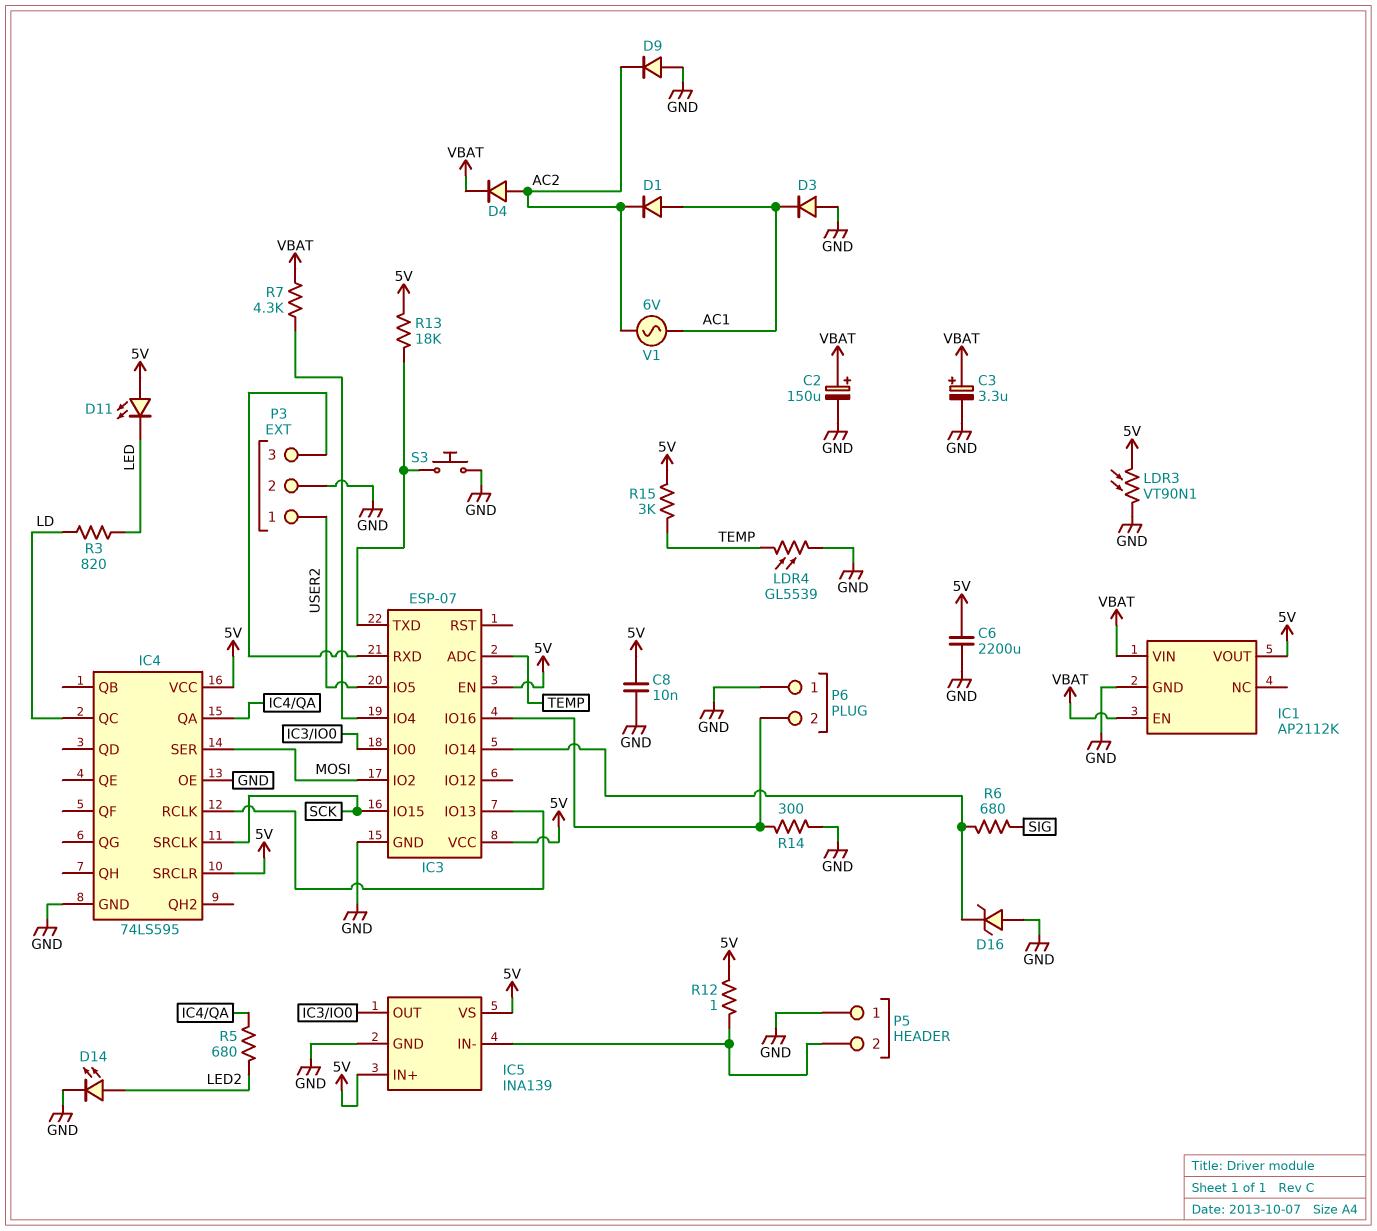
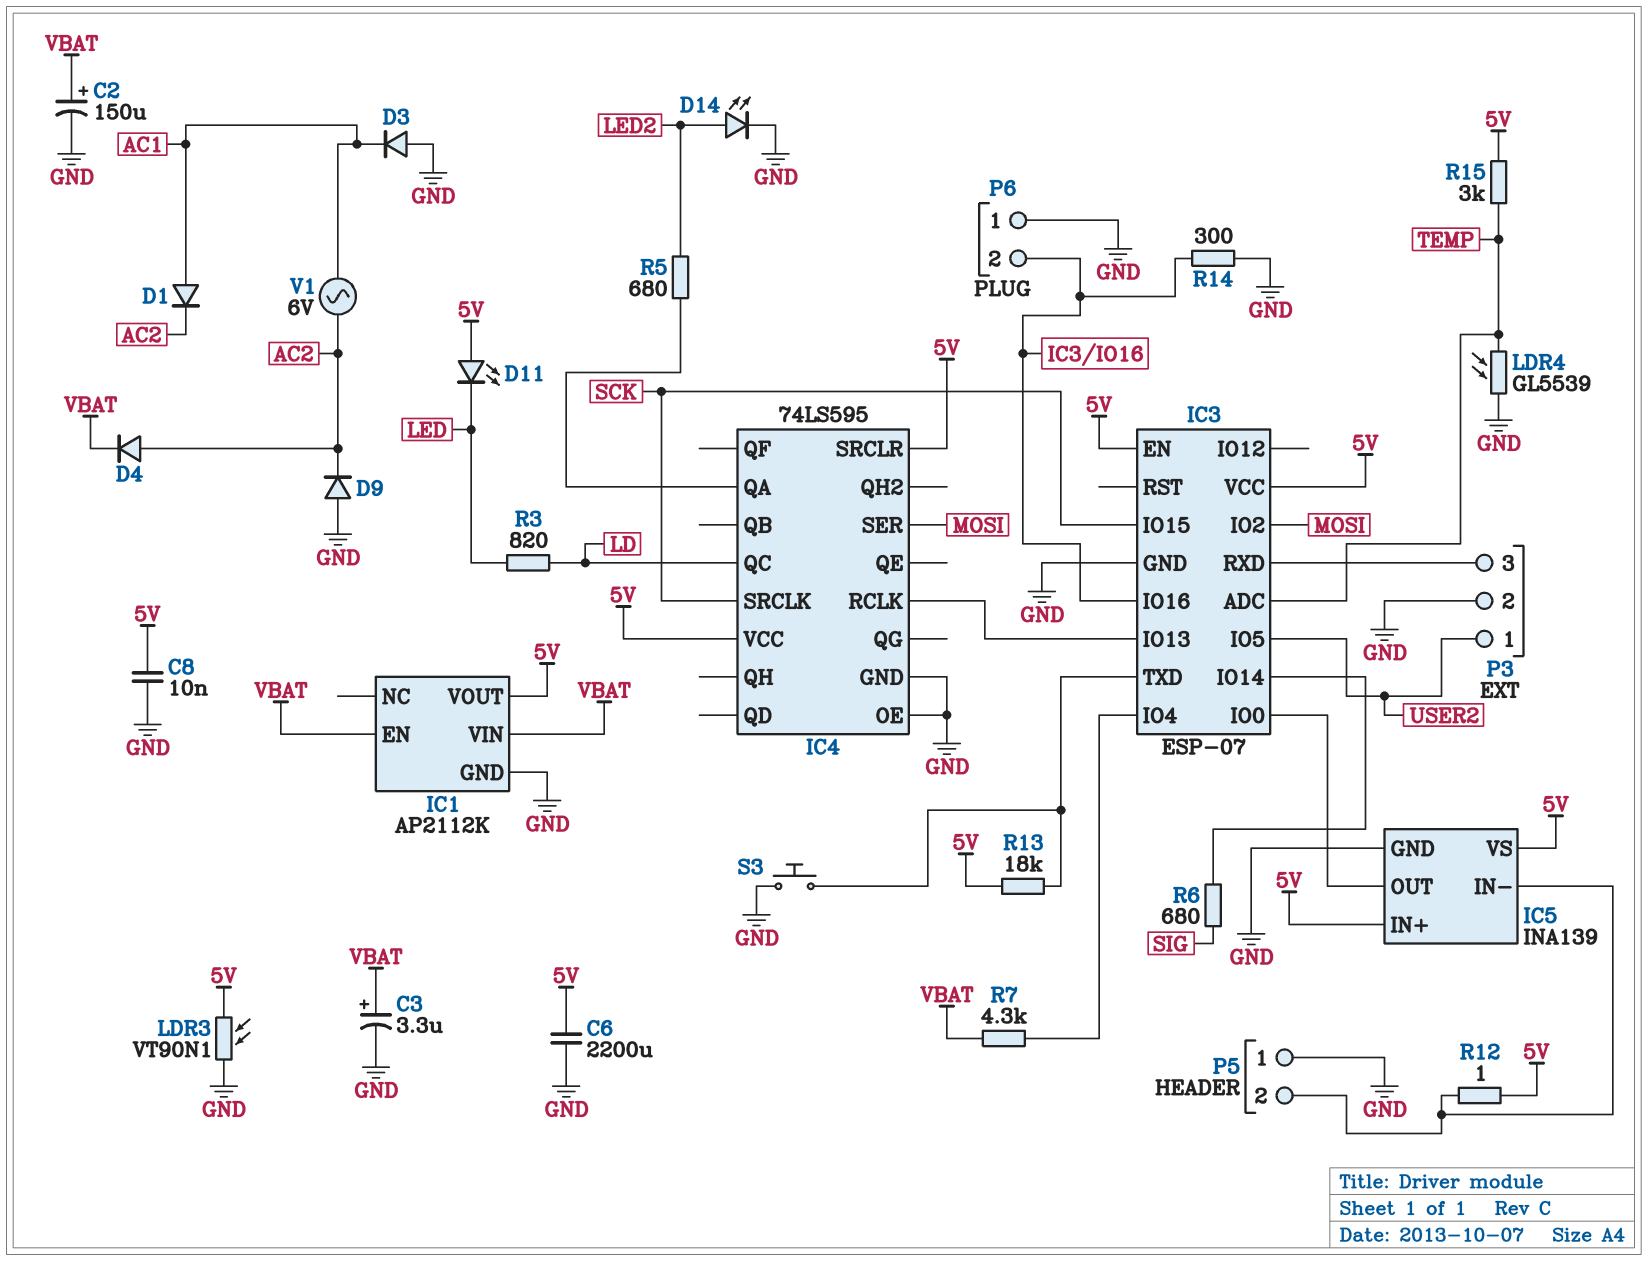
D16: zener (A GND, K IC3/IO14) -> none

